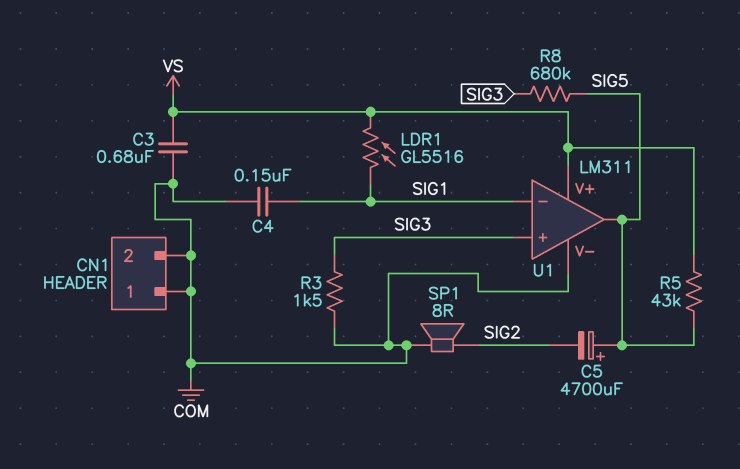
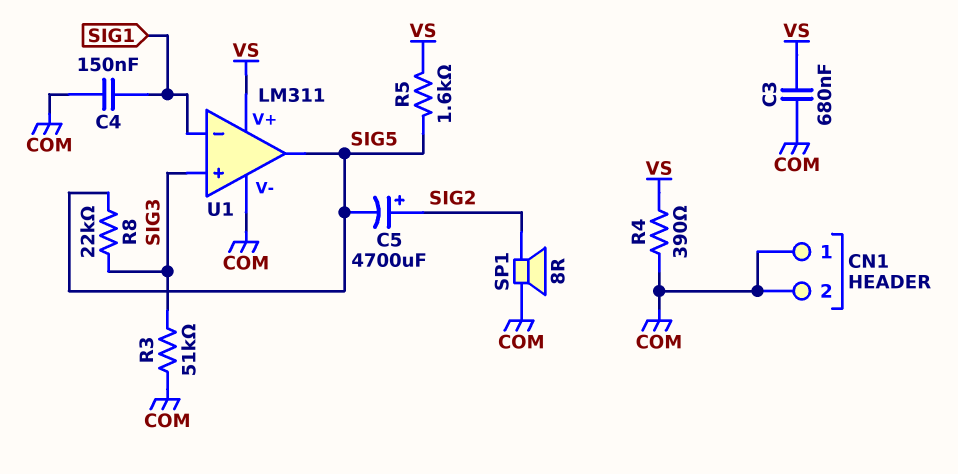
C5: 4700uF (plus SIG5, minus SIG2) -> 4700uF (plus SIG2, minus SIG5)
LDR1: GL5516 (SIG1, VS) -> none
R3: 1.5k (COM, SIG3) -> 51k (COM, SIG3)
R4: none -> 390 (COM, VS)
R5: 43k (SIG5, VS) -> 1.6k (SIG5, VS)
R8: 680k (SIG3, SIG5) -> 22k (SIG3, SIG5)

